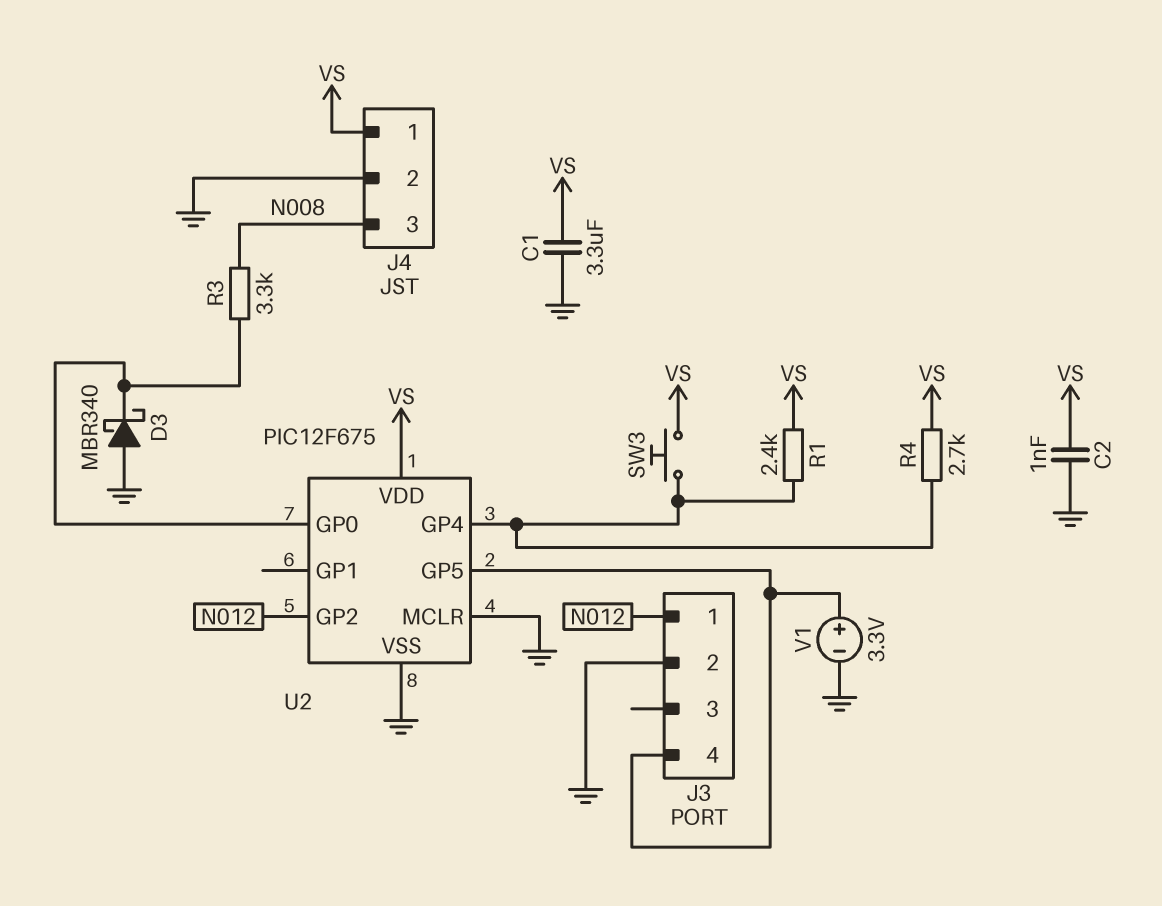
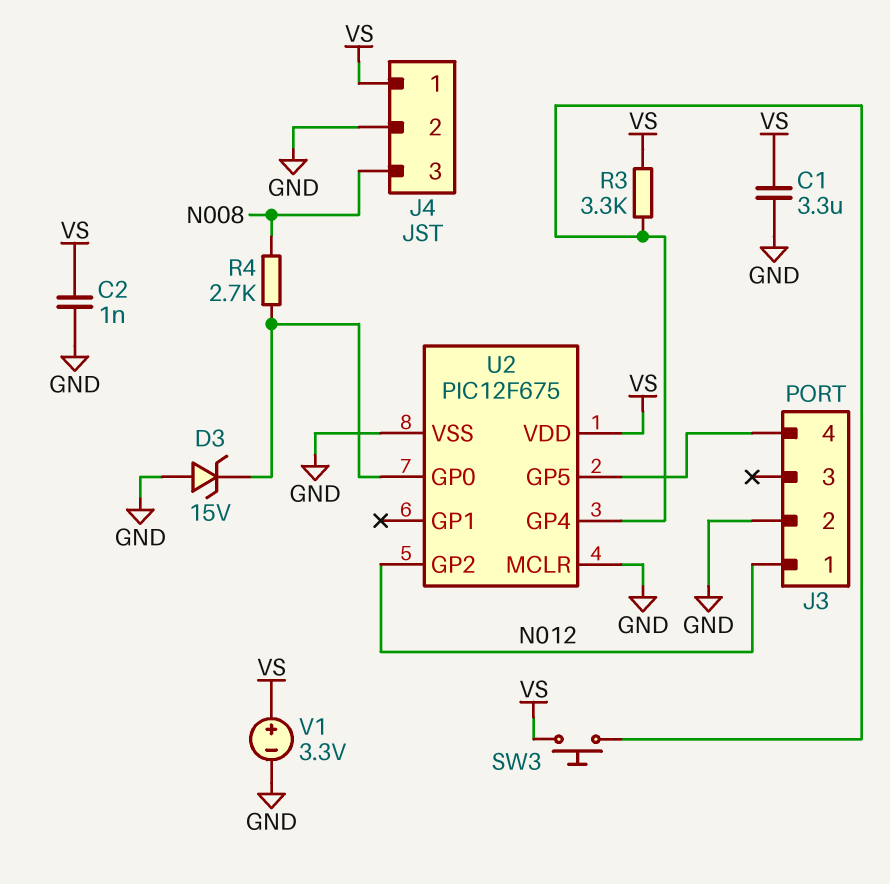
D3: schottky MBR340 (A GND, K U2/GP0) -> zener 15V (A GND, K U2/GP0)
R1: 2.4k (U2/GP4, VS) -> none
R3: 3.3k (N008, U2/GP0) -> 3.3k (U2/GP4, VS)
R4: 2.7k (U2/GP4, VS) -> 2.7k (N008, U2/GP0)
V1: 3.3V (plus J3/4, minus GND) -> 3.3V (plus VS, minus GND)

